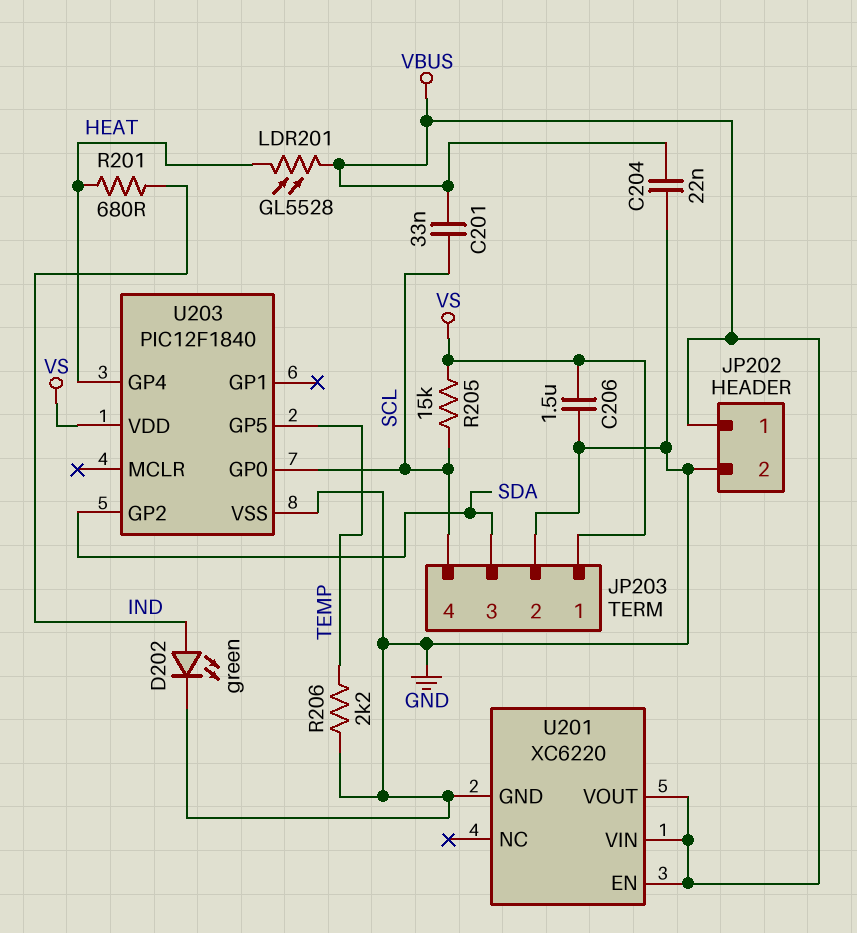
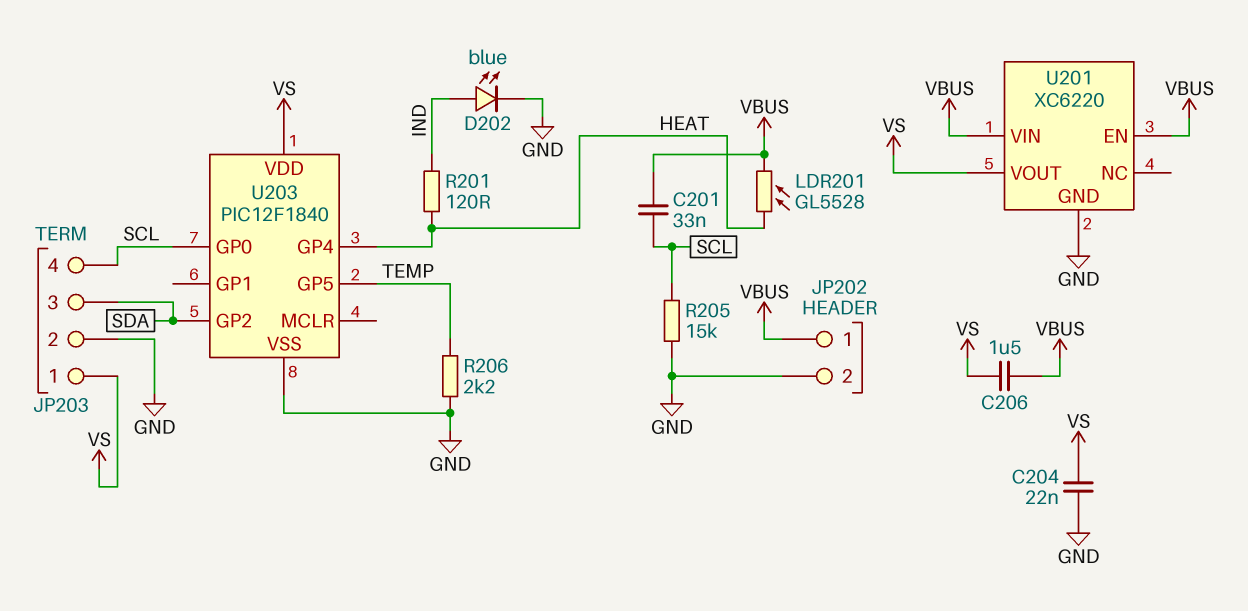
C204: 22nF (GND, VBUS) -> 22nF (GND, VS)
C206: 1.5uF (GND, VS) -> 1.5uF (VBUS, VS)
D202: LED green (A IND, K GND) -> LED blue (A IND, K GND)
R201: 680 (HEAT, IND) -> 120 (HEAT, IND)
R205: 15k (SCL, VS) -> 15k (GND, SCL)
U201 pin VOUT: VBUS -> VS

